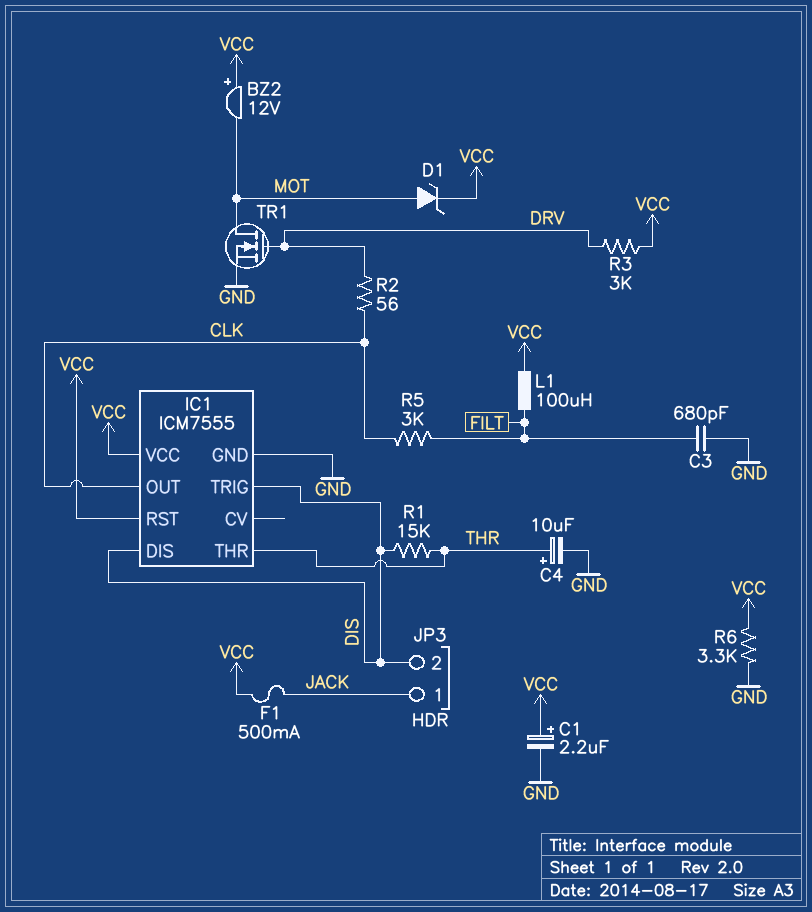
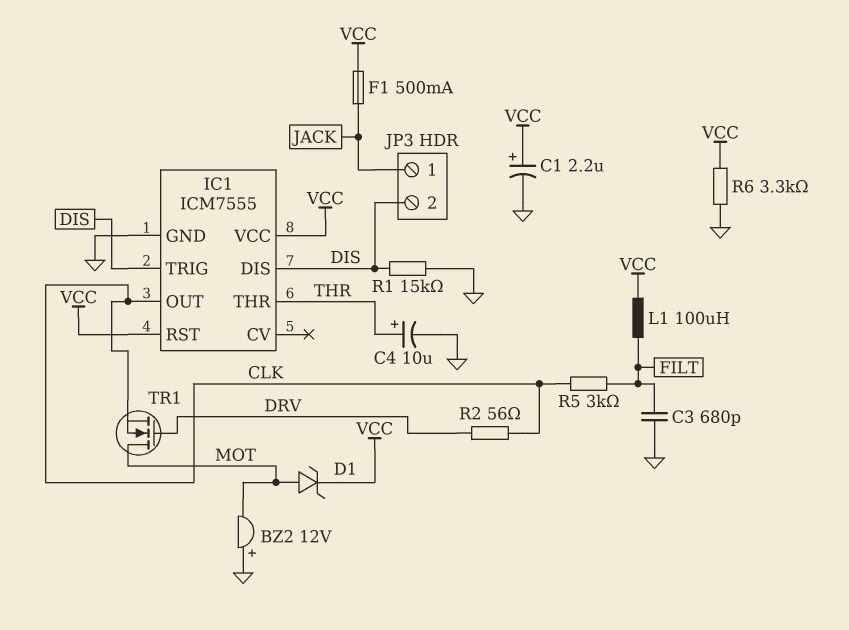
BZ2: buzzer 12V (plus VCC, minus MOT) -> buzzer 12V (plus GND, minus MOT)
R1: 15k (DIS, THR) -> 15k (DIS, GND)
R3: 3k (DRV, VCC) -> none
TR1: NMOS (G DRV, D MOT, S GND) -> NMOS (G DRV, D MOT, S CLK)

